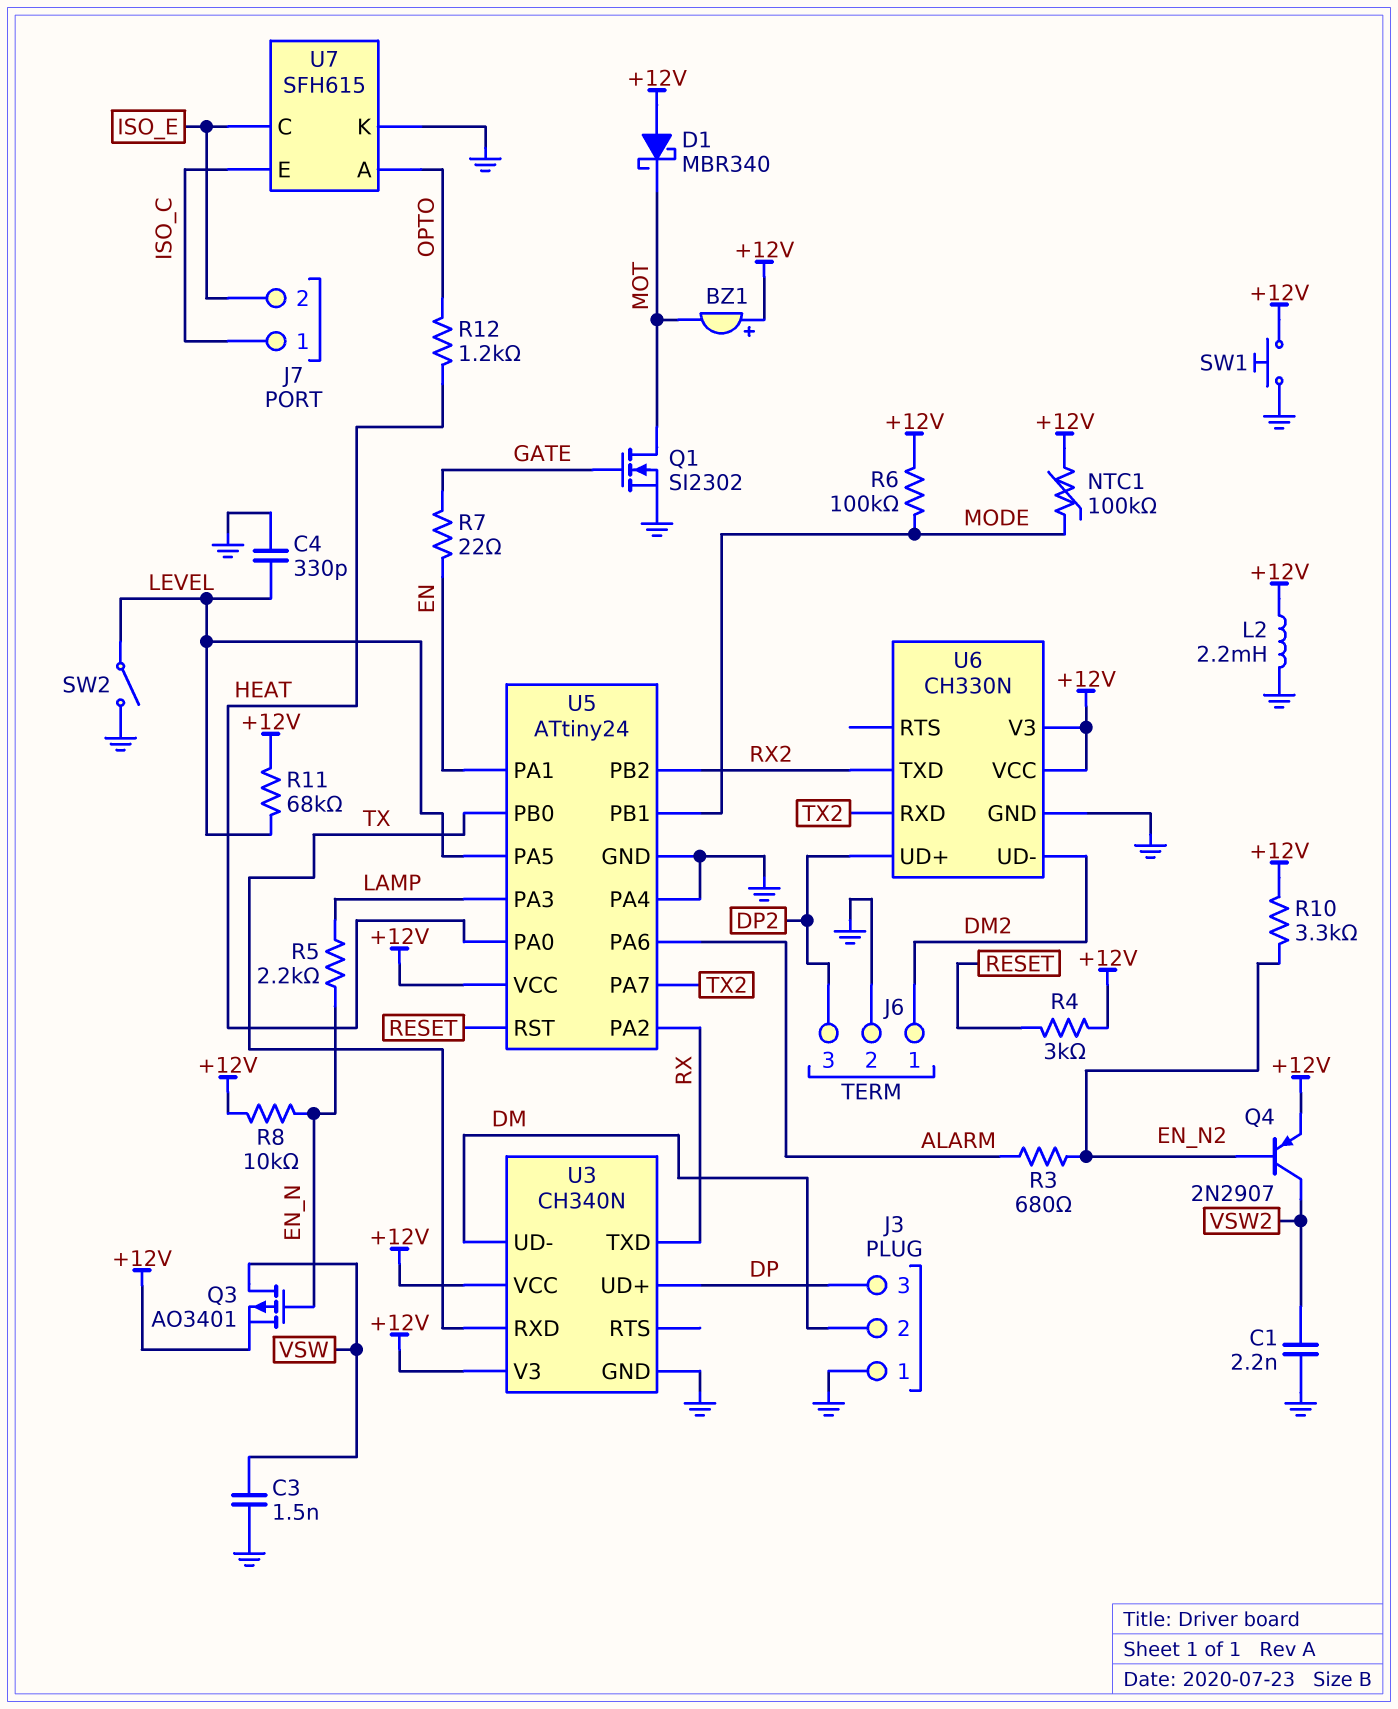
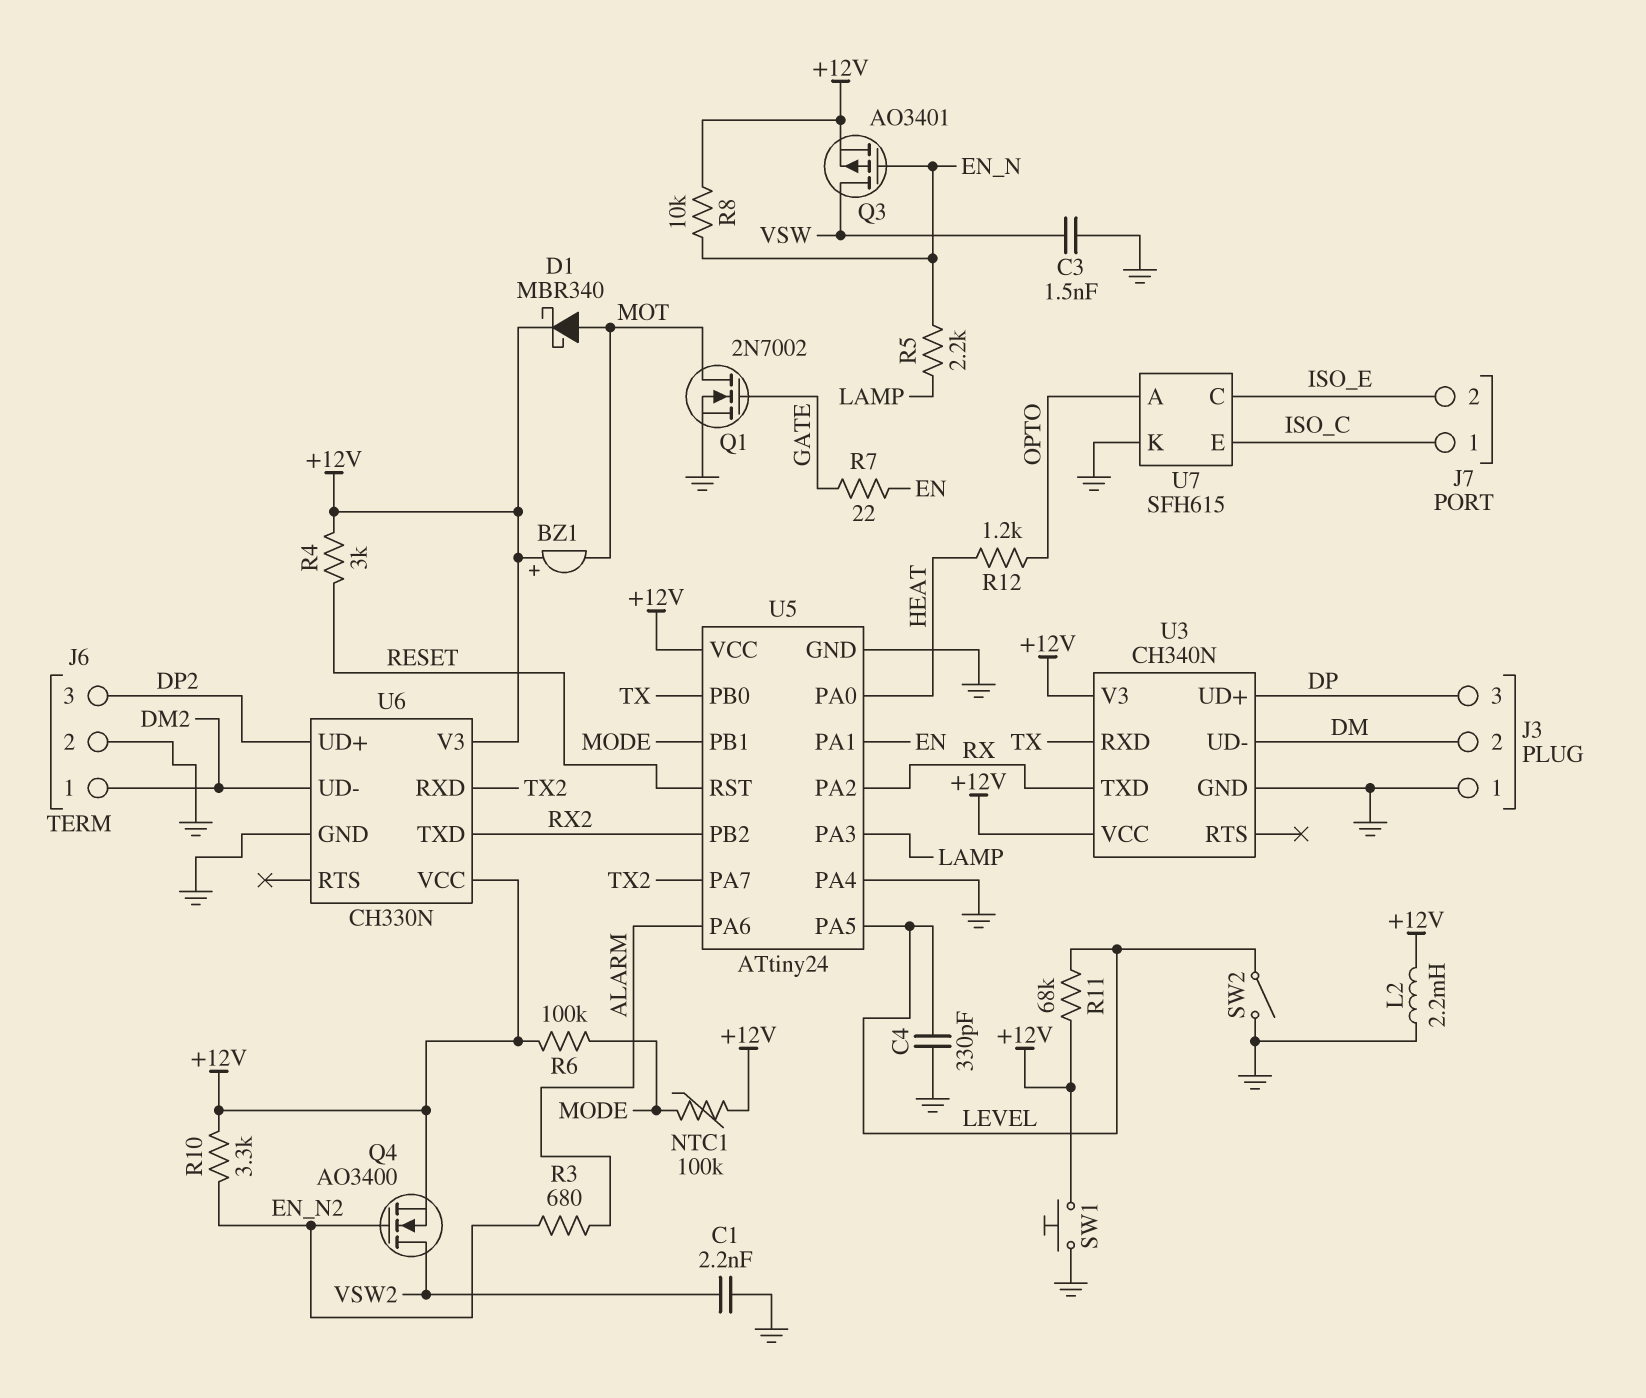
D1: schottky MBR340 (A +12V, K MOT) -> schottky MBR340 (A MOT, K +12V)
Q1: NMOS SI2302 (G GATE, D MOT, S GND) -> NMOS 2N7002 (G GATE, D MOT, S GND)
Q4: PNP 2N2907 (B EN_N2, C VSW2, E +12V) -> NMOS AO3400 (G EN_N2, D VSW2, S +12V)

